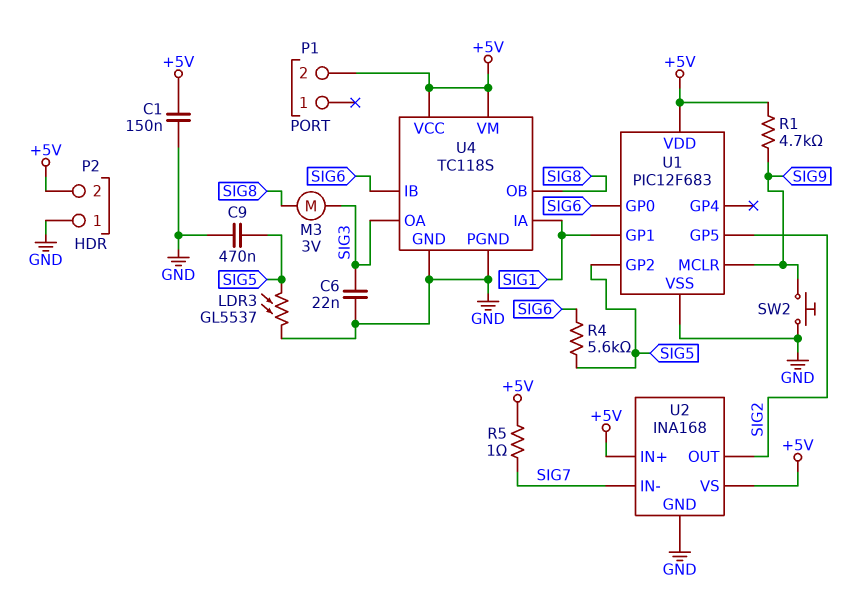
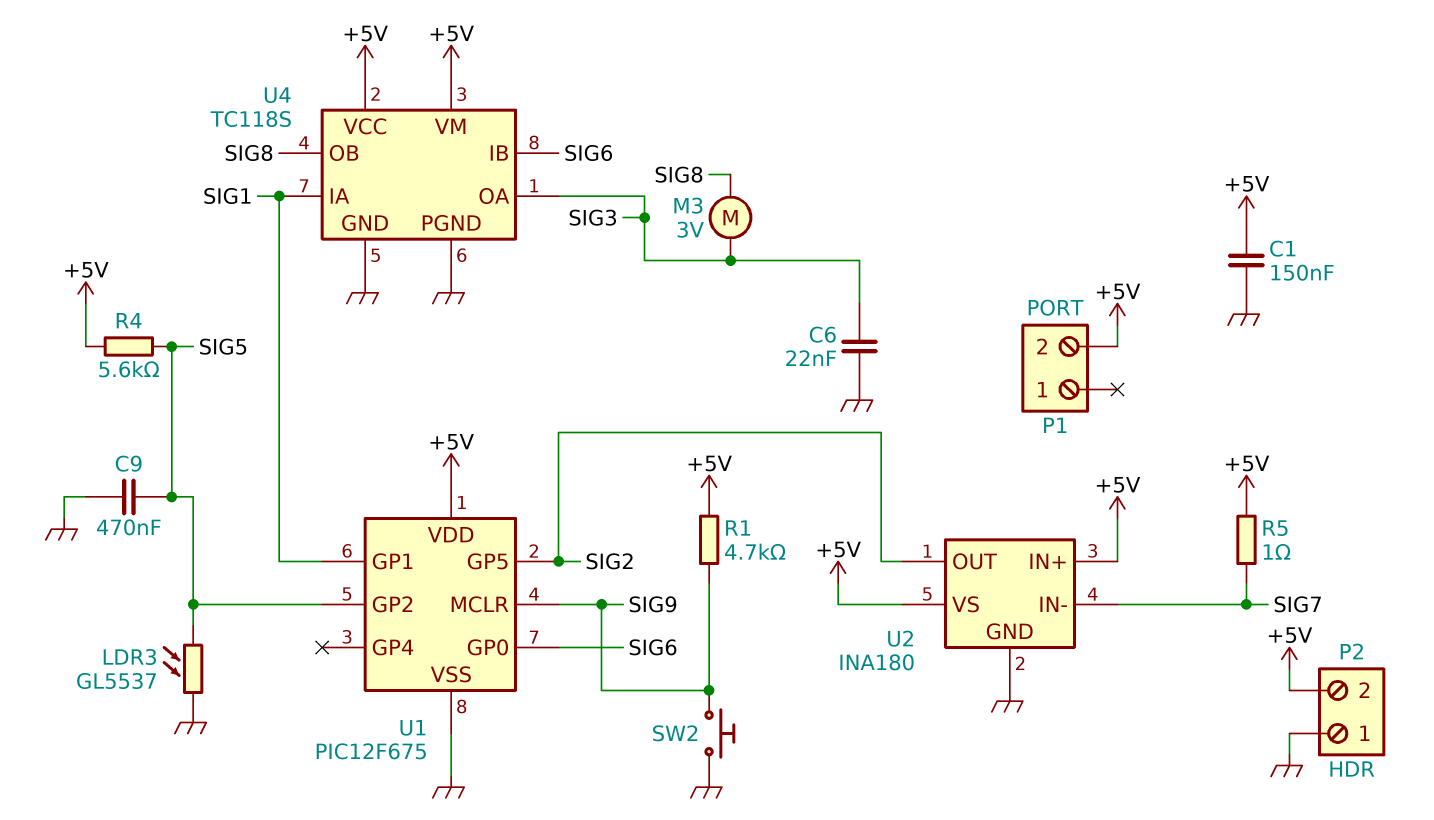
R4: 5.6k (SIG5, SIG6) -> 5.6k (+5V, SIG5)
U1: PIC12F683 -> PIC12F675
U2: INA168 -> INA180

